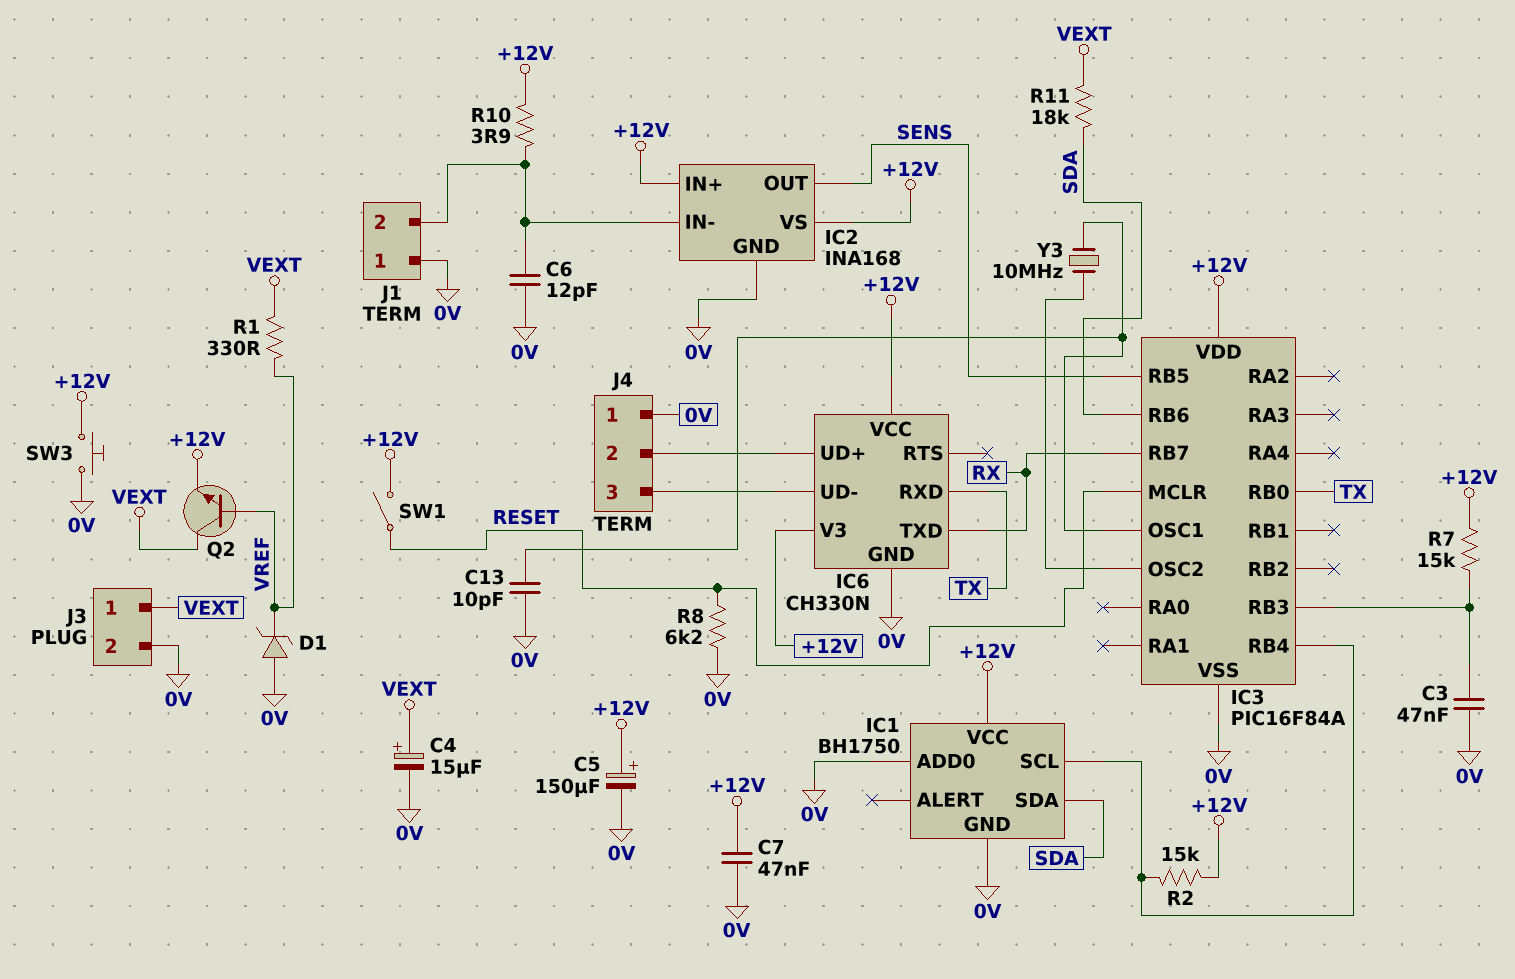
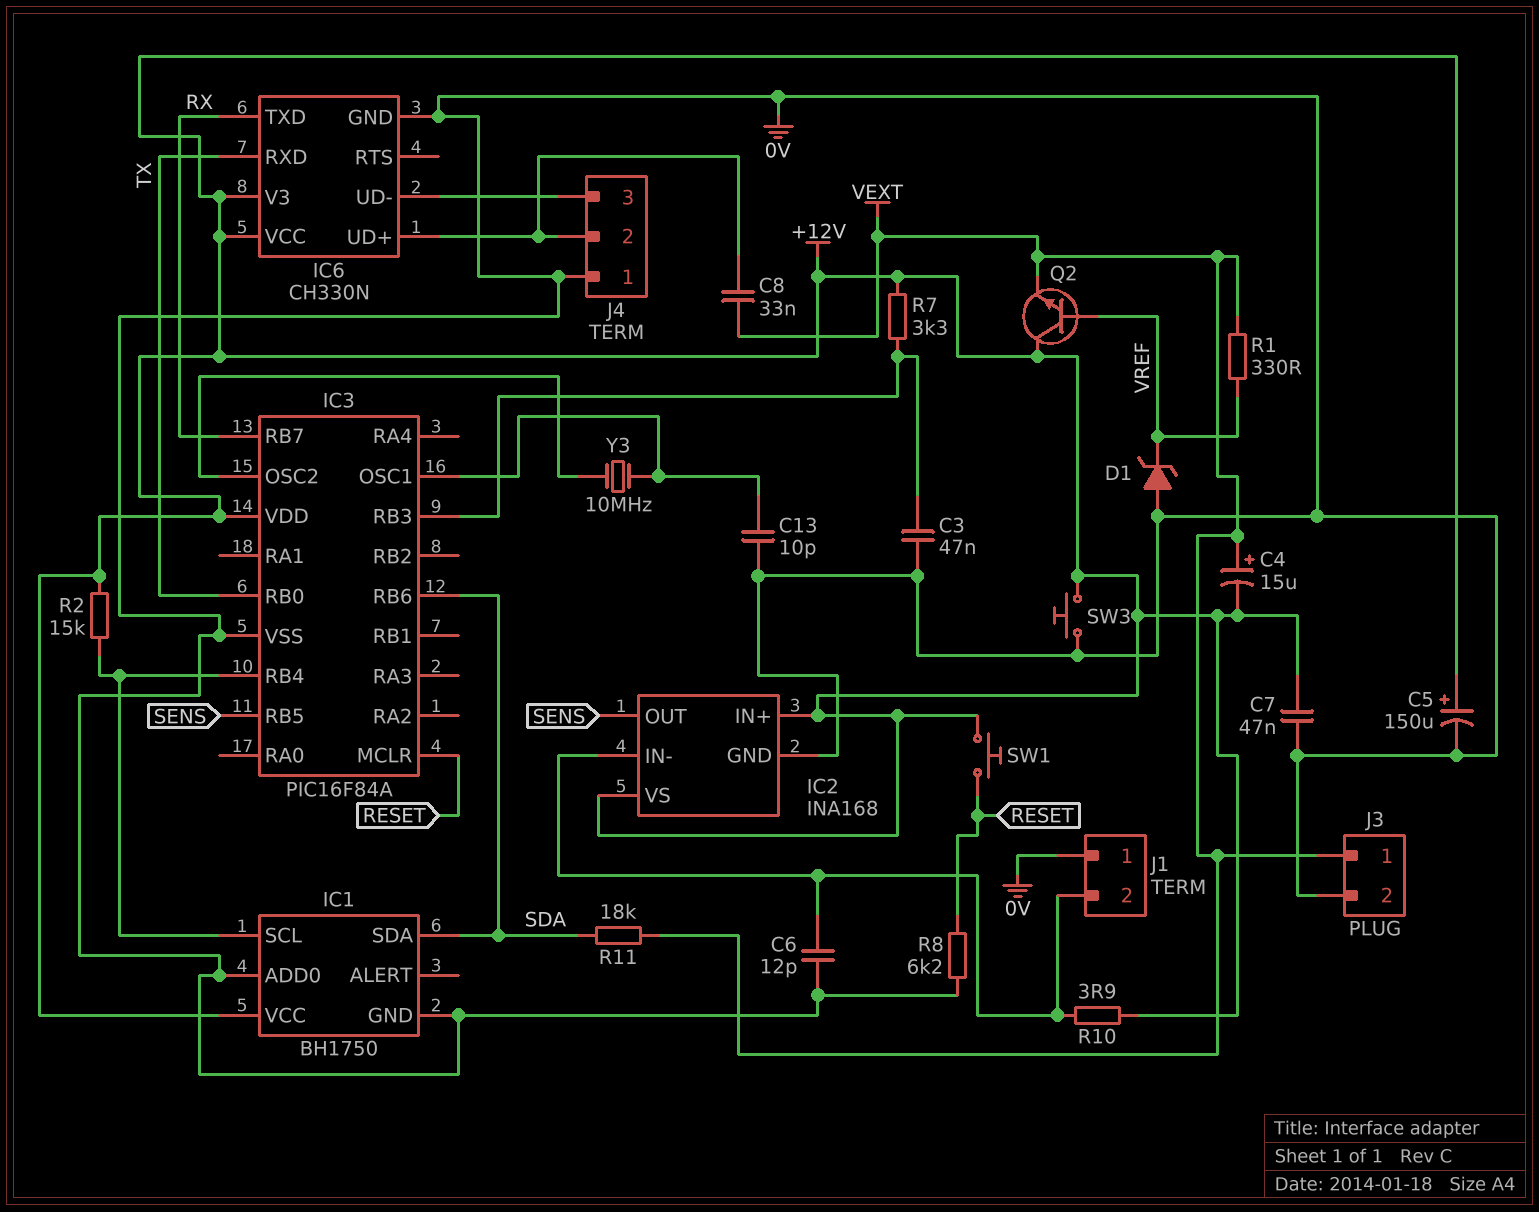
C4: 15uF (plus VEXT, minus 0V) -> 15uF (plus VEXT, minus +12V)
C8: none -> 33nF (IC6/UD+, VEXT)
Q2: NPN (B VREF, C VEXT, E +12V) -> NPN (B VREF, C +12V, E VEXT)
R7: 15k (+12V, IC3/RB3) -> 3.3k (+12V, IC3/RB3)
SW1: switch (+12V, RESET) -> button (+12V, RESET)

